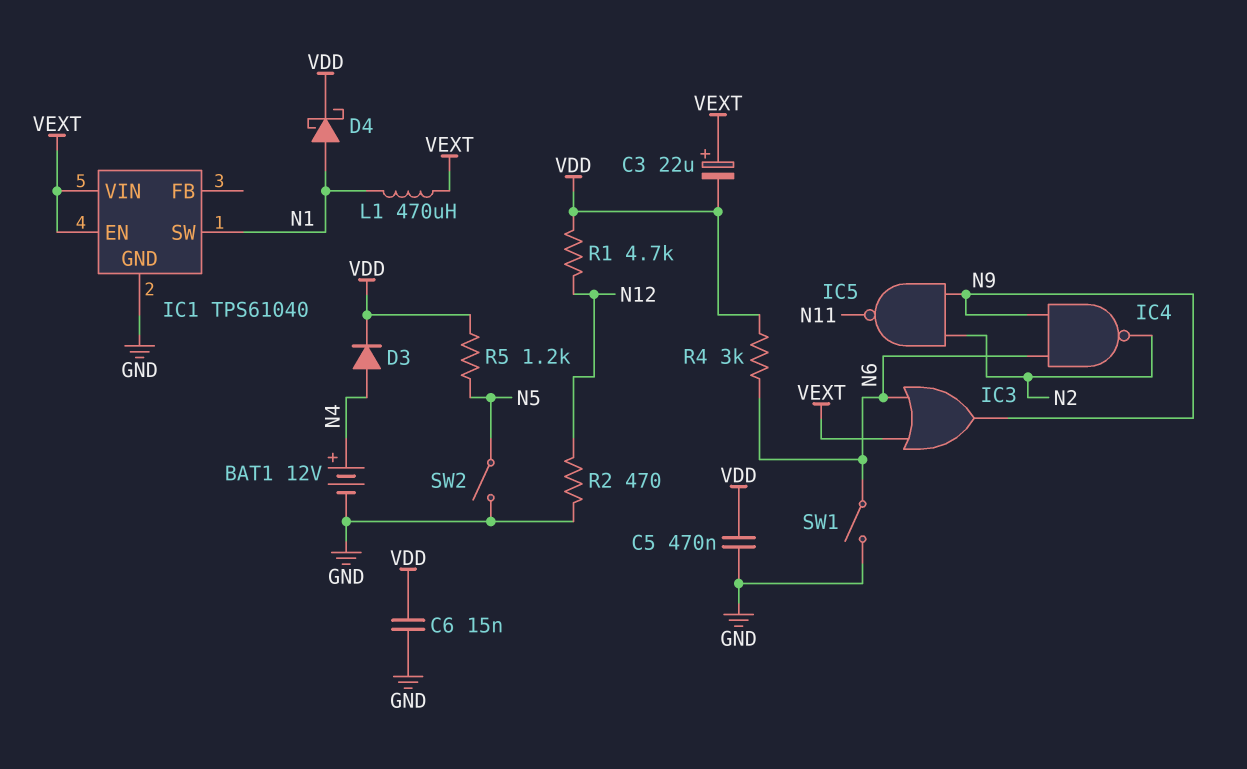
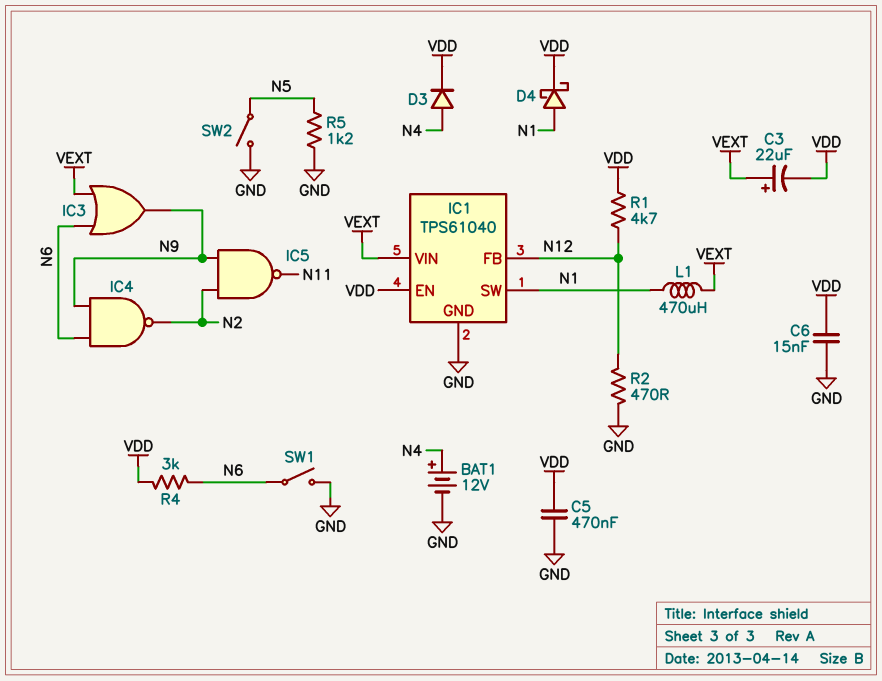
IC1 pin EN: VEXT -> VDD
IC1 pin FB: none -> N12
R5: 1.2k (N5, VDD) -> 1.2k (GND, N5)

